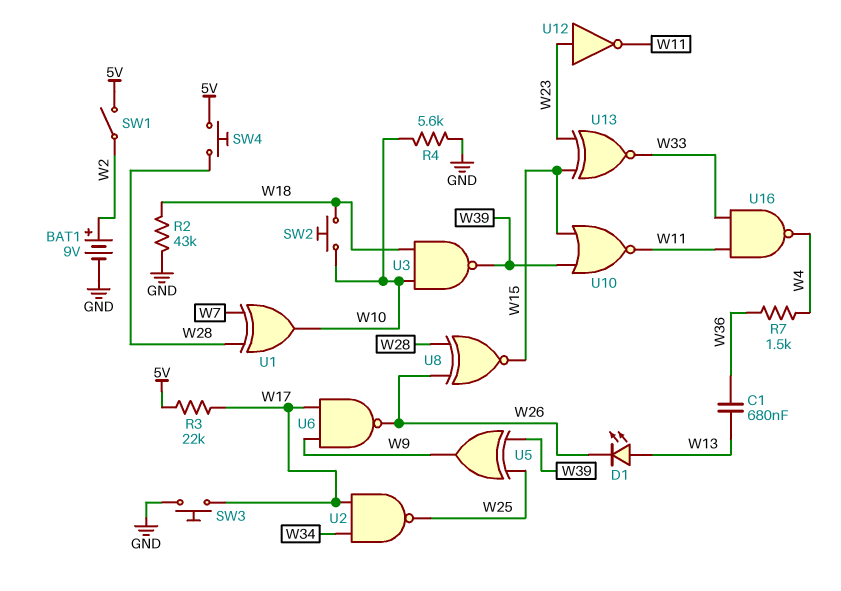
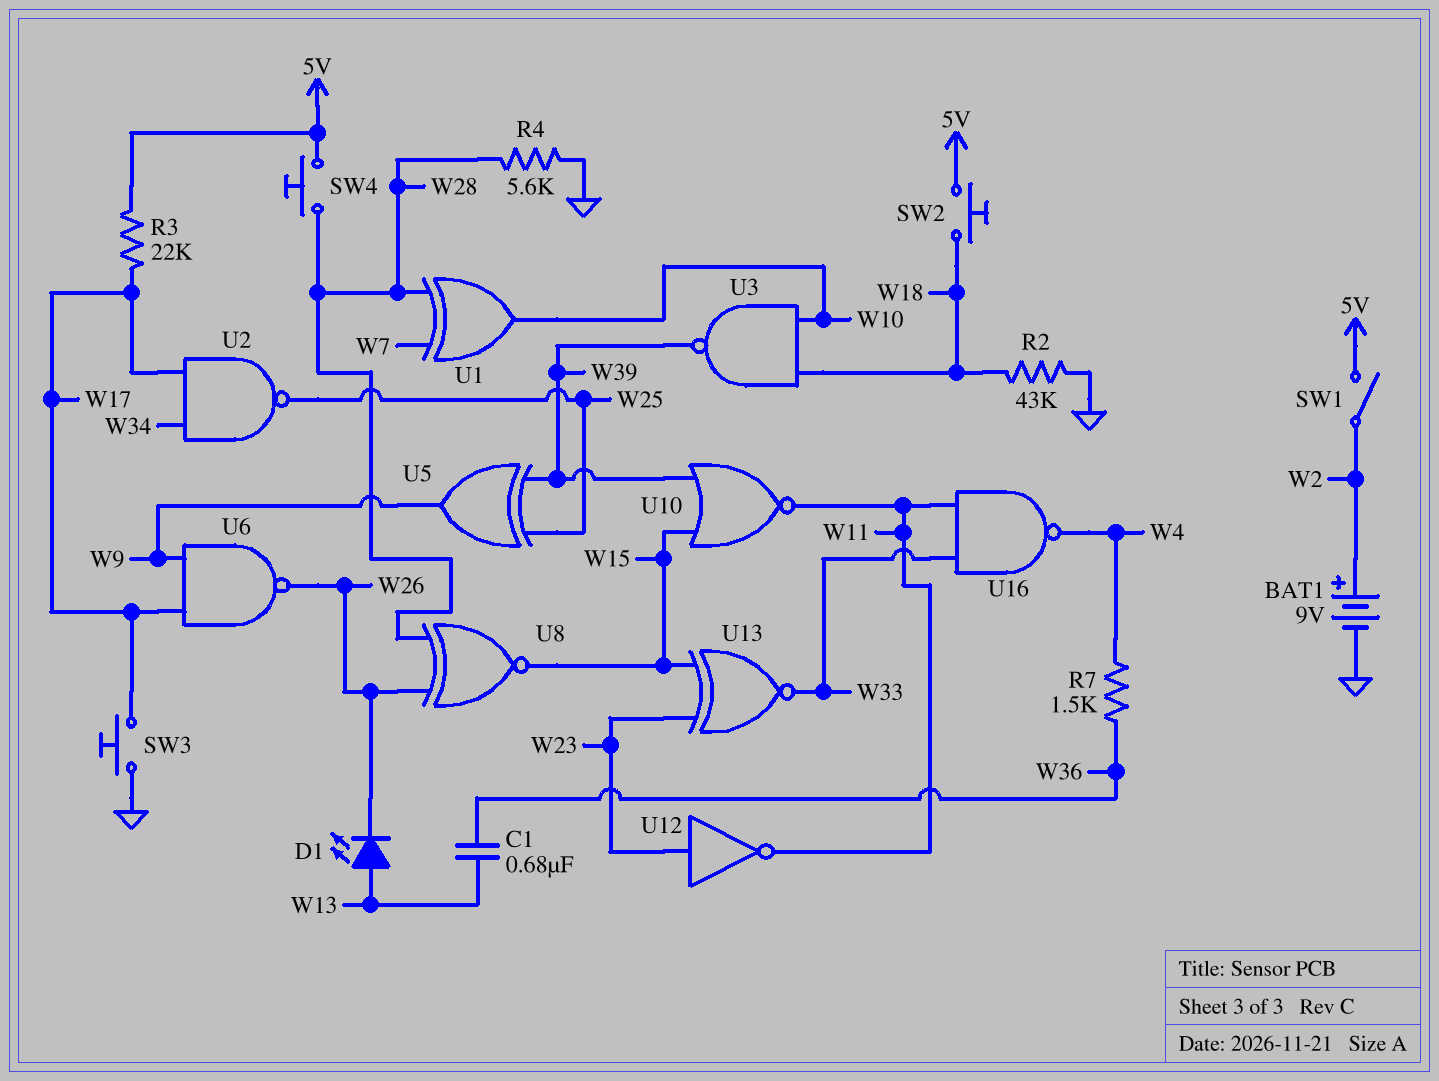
R4: 5.6k (GND, W10) -> 5.6k (GND, W28)
SW2: button (W10, W18) -> button (5V, W18)

